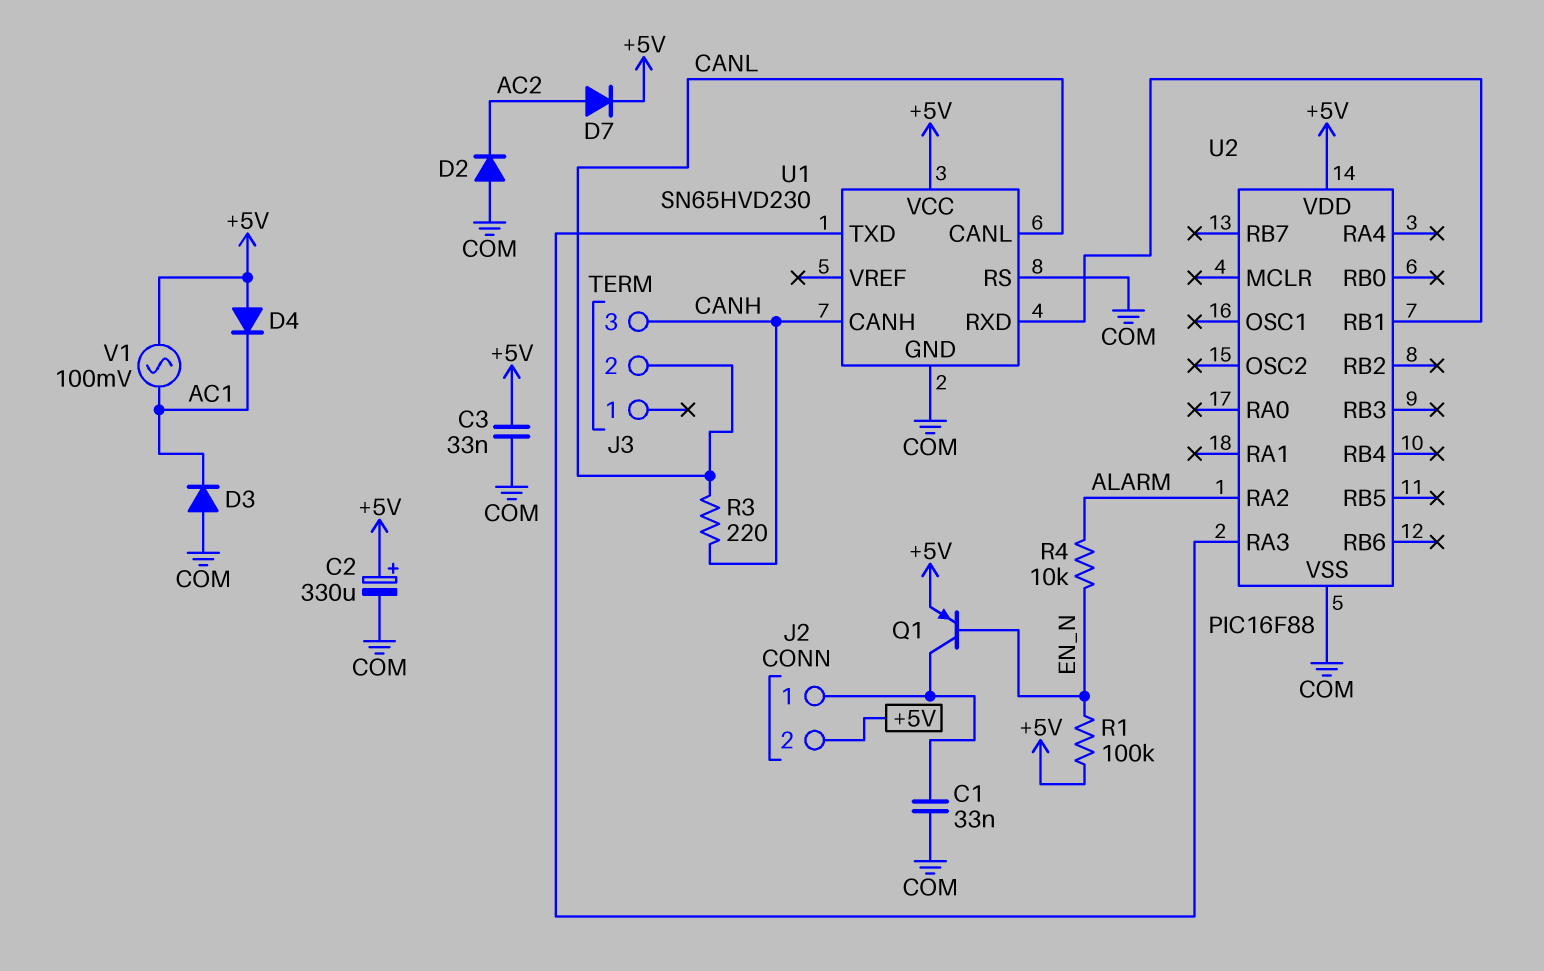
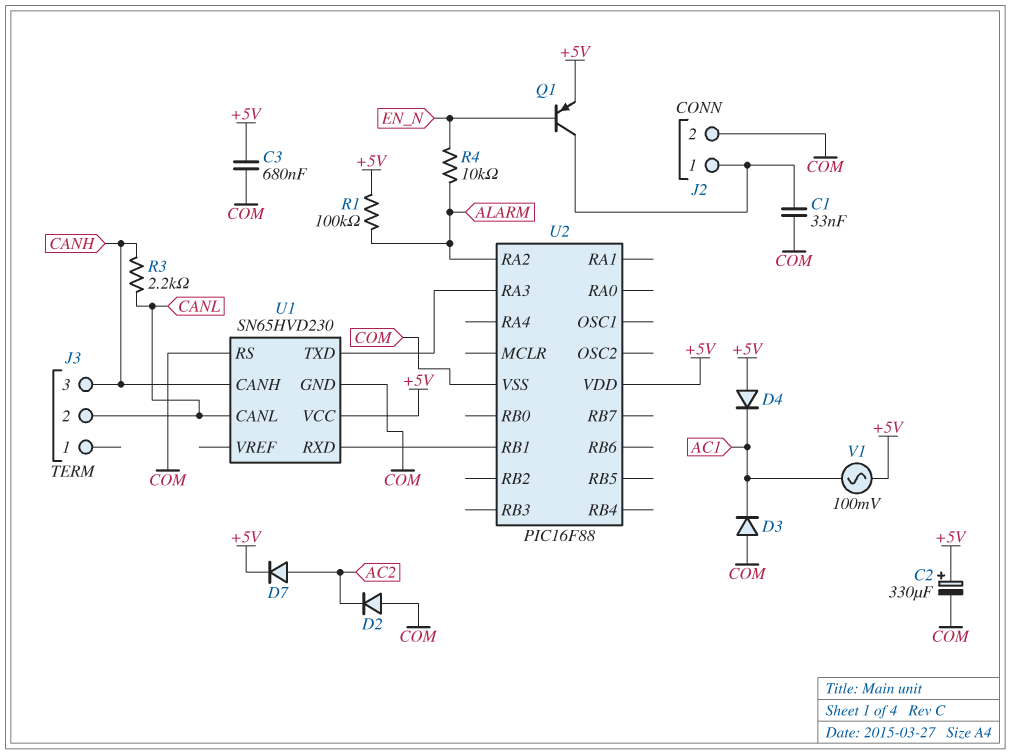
C3: 33nF (+5V, COM) -> 680nF (+5V, COM)
J2 pin 2: +5V -> COM
R1: 100k (+5V, EN_N) -> 100k (+5V, ALARM)
R3: 220 (CANH, CANL) -> 2.2k (CANH, CANL)

